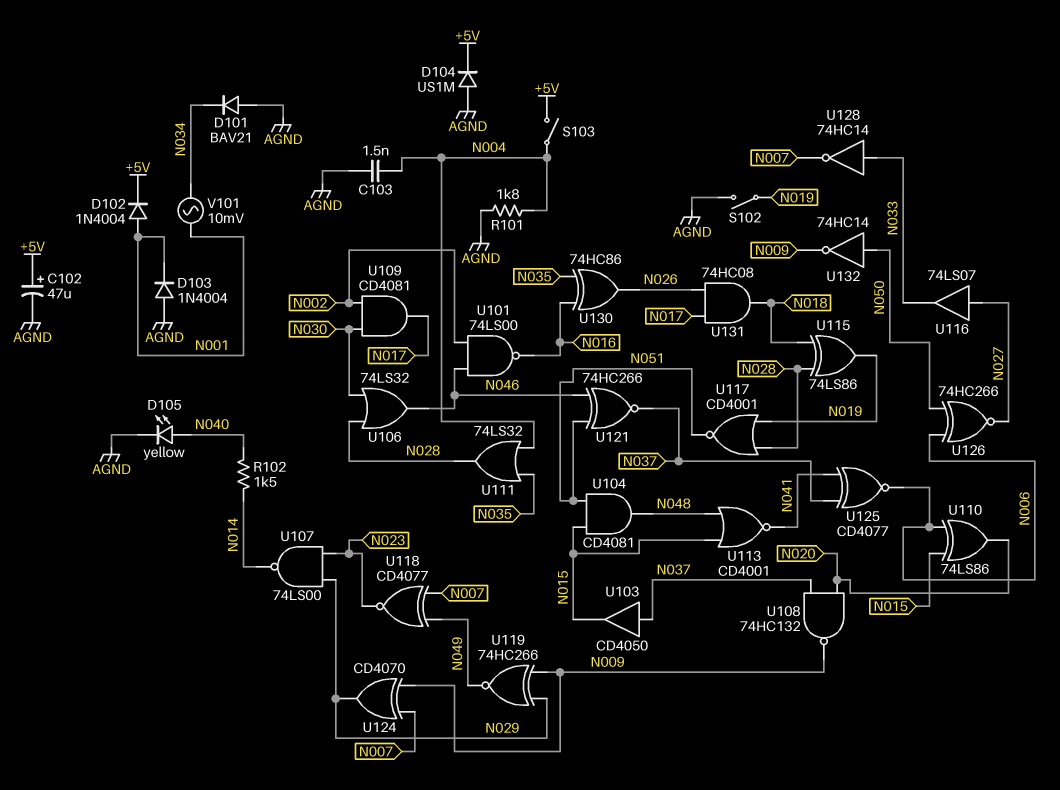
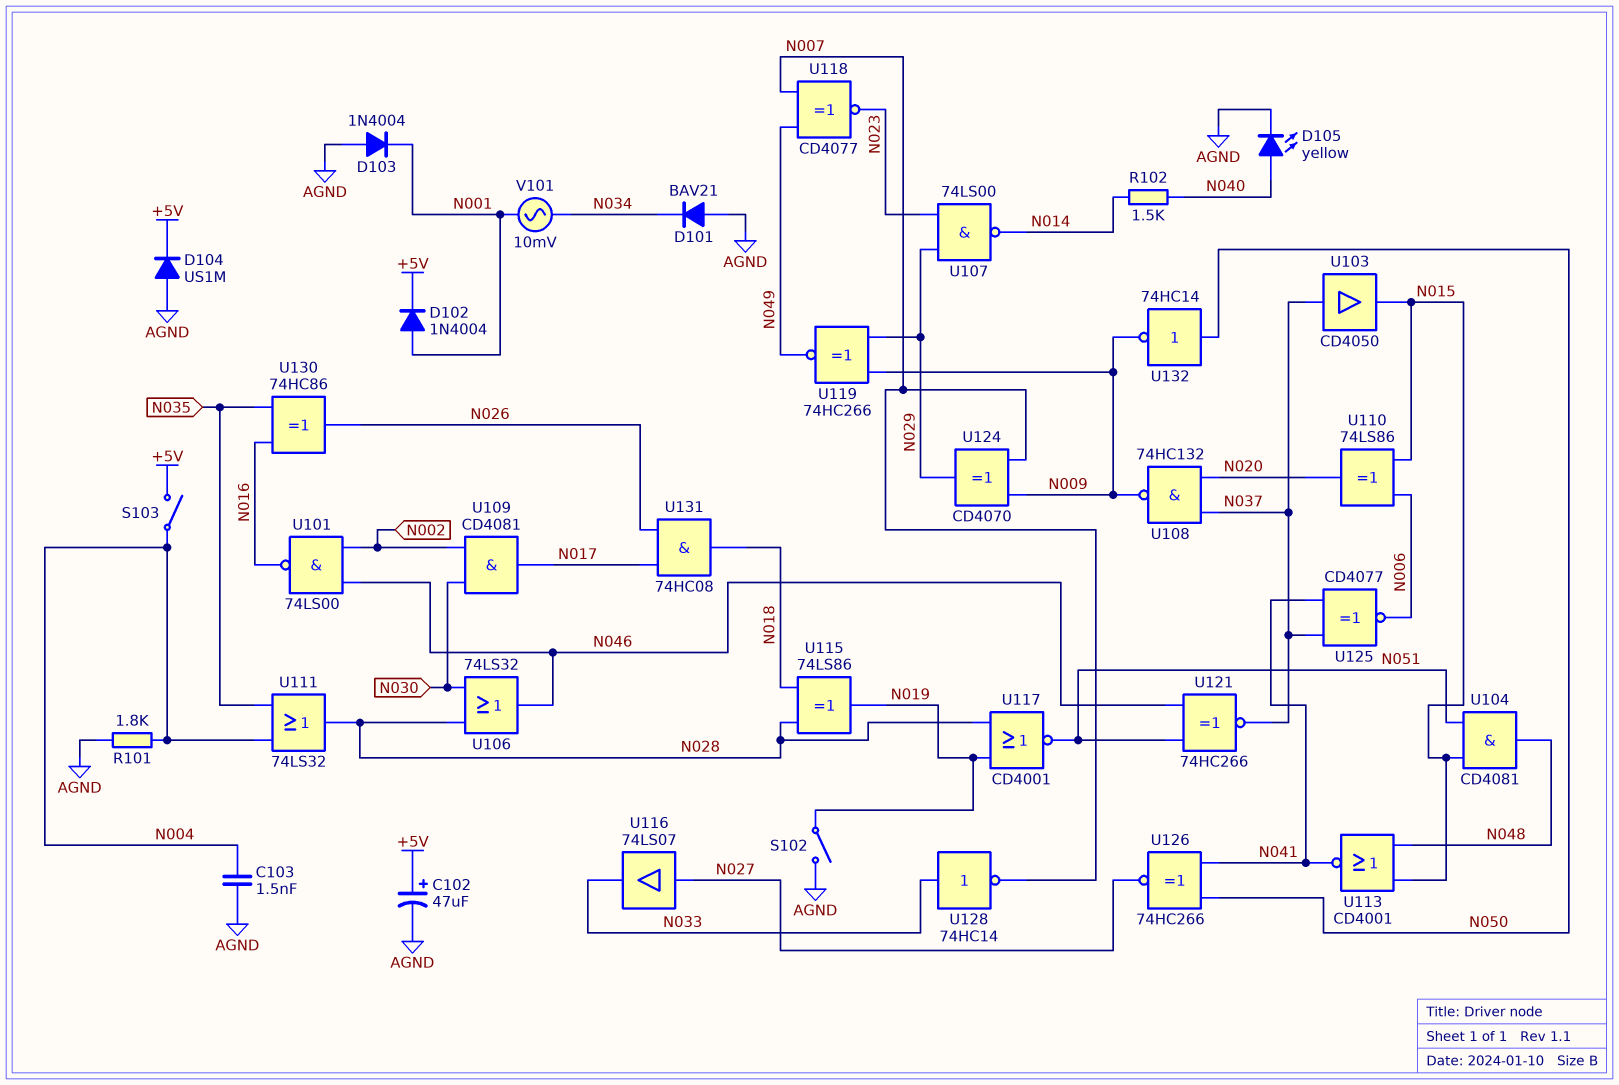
U126: XNOR 74HC266 (in N006, in N050, out N027) -> XNOR 74HC266 (in N041, in N050, out N027)

